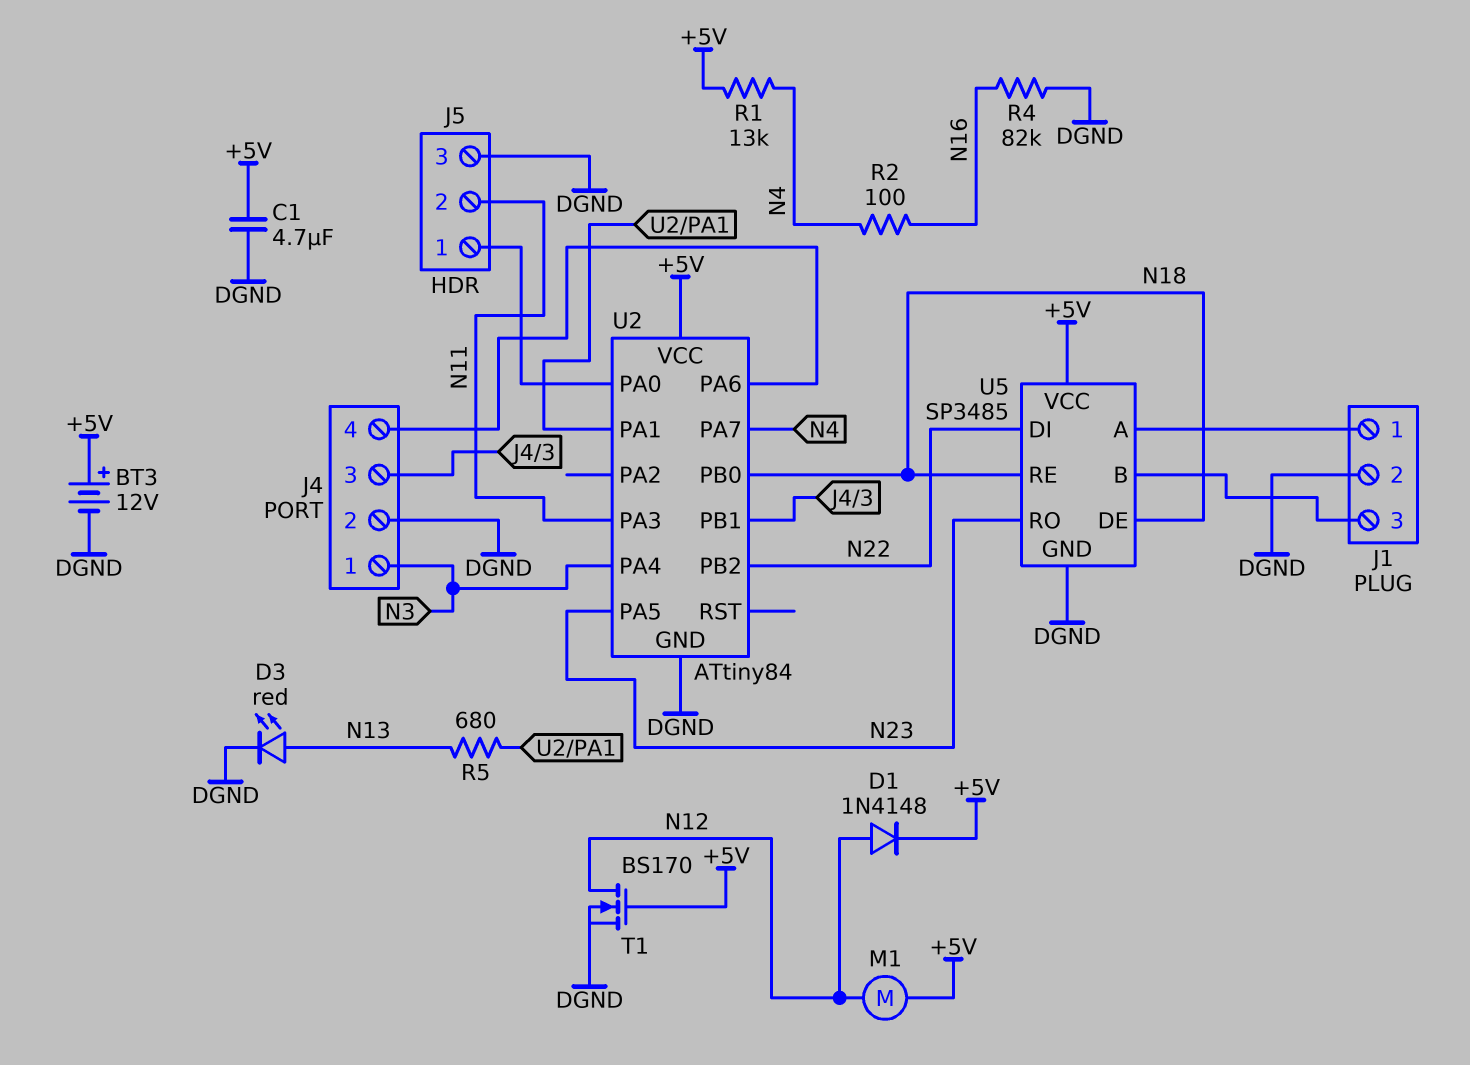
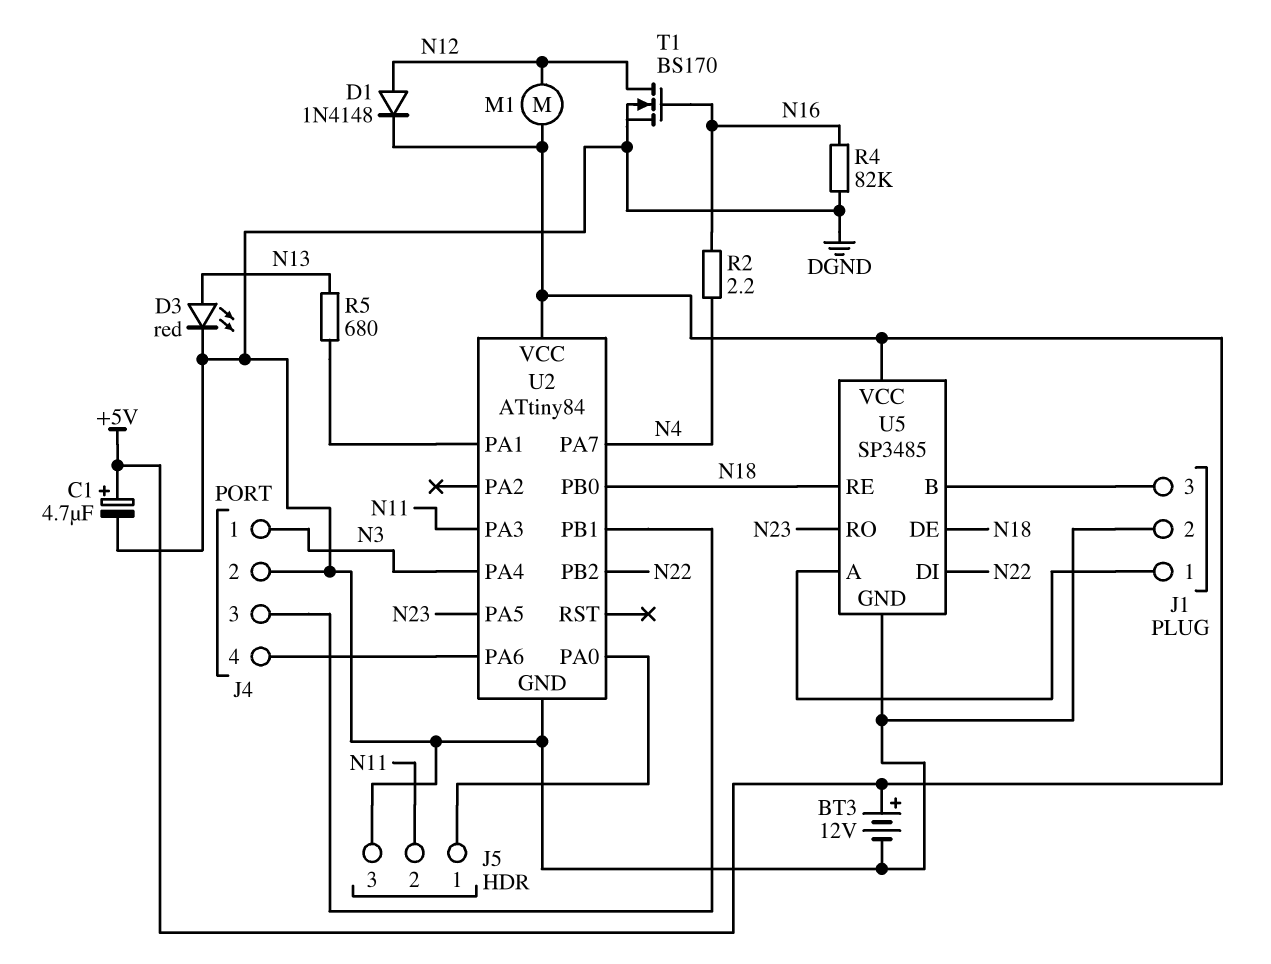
C1: 4.7uF (+5V, DGND) -> 4.7uF (plus +5V, minus DGND)
R1: 13k (+5V, N4) -> none
R2: 100 (N4, N16) -> 2.2 (N4, N16)
T1: NMOS BS170 (G +5V, D N12, S DGND) -> NMOS BS170 (G N16, D N12, S DGND)

